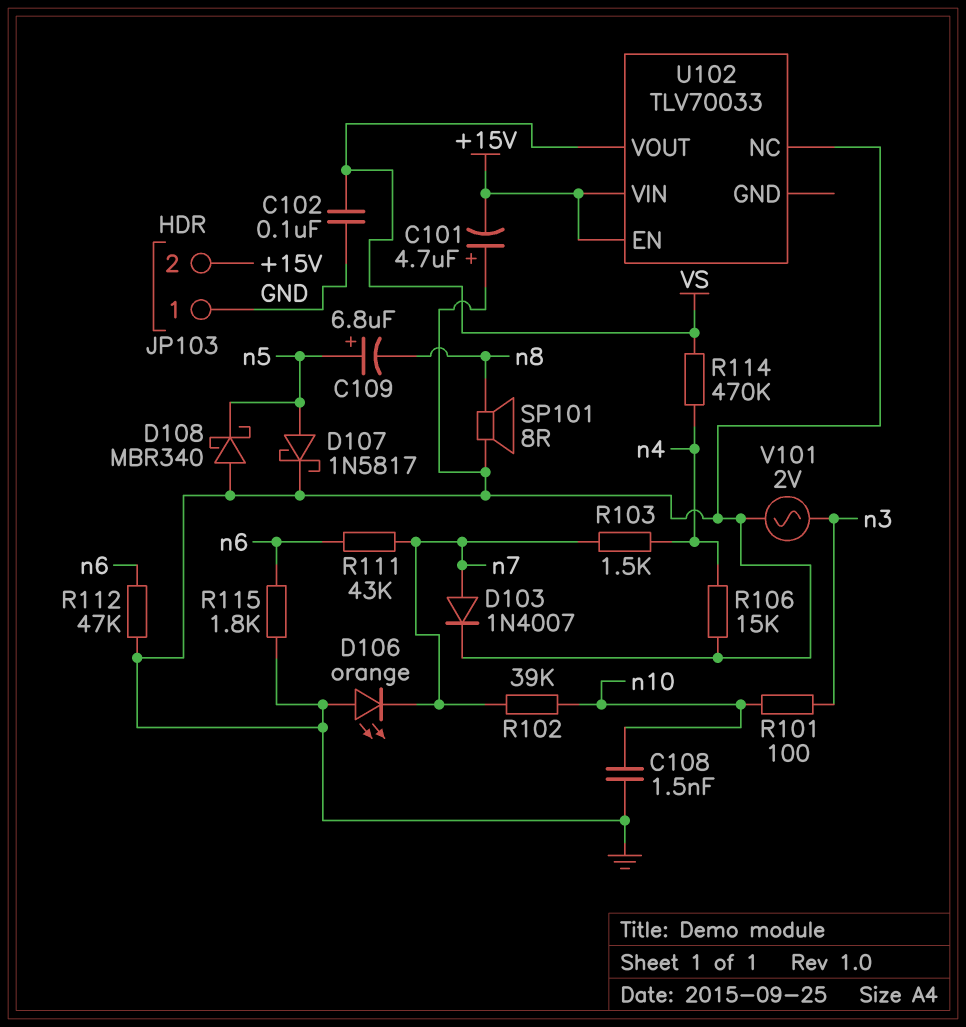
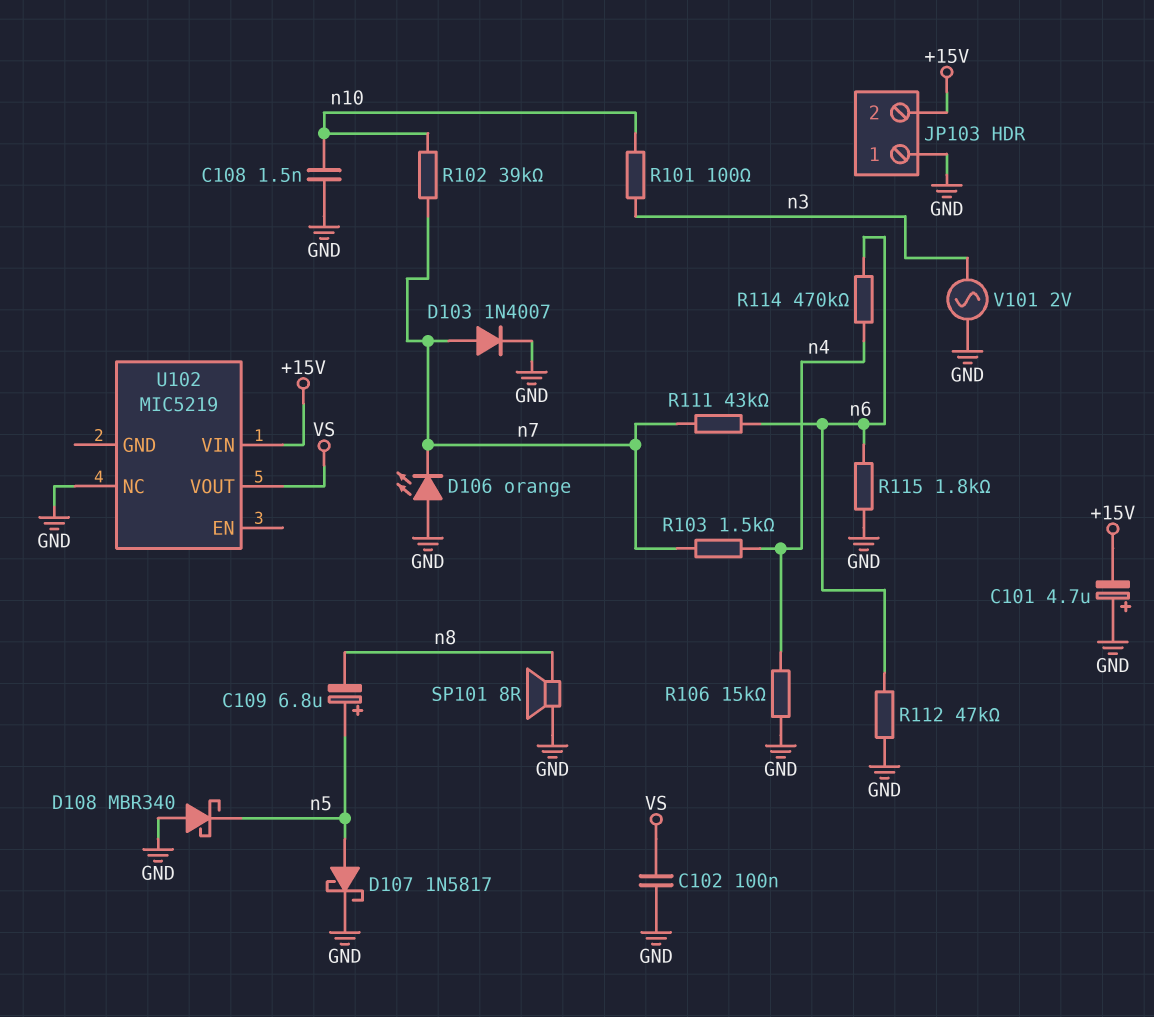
R114: 470k (VS, n4) -> 470k (n4, n6)
U102: TLV70033 -> MIC5219
U102 pin EN: +15V -> none

